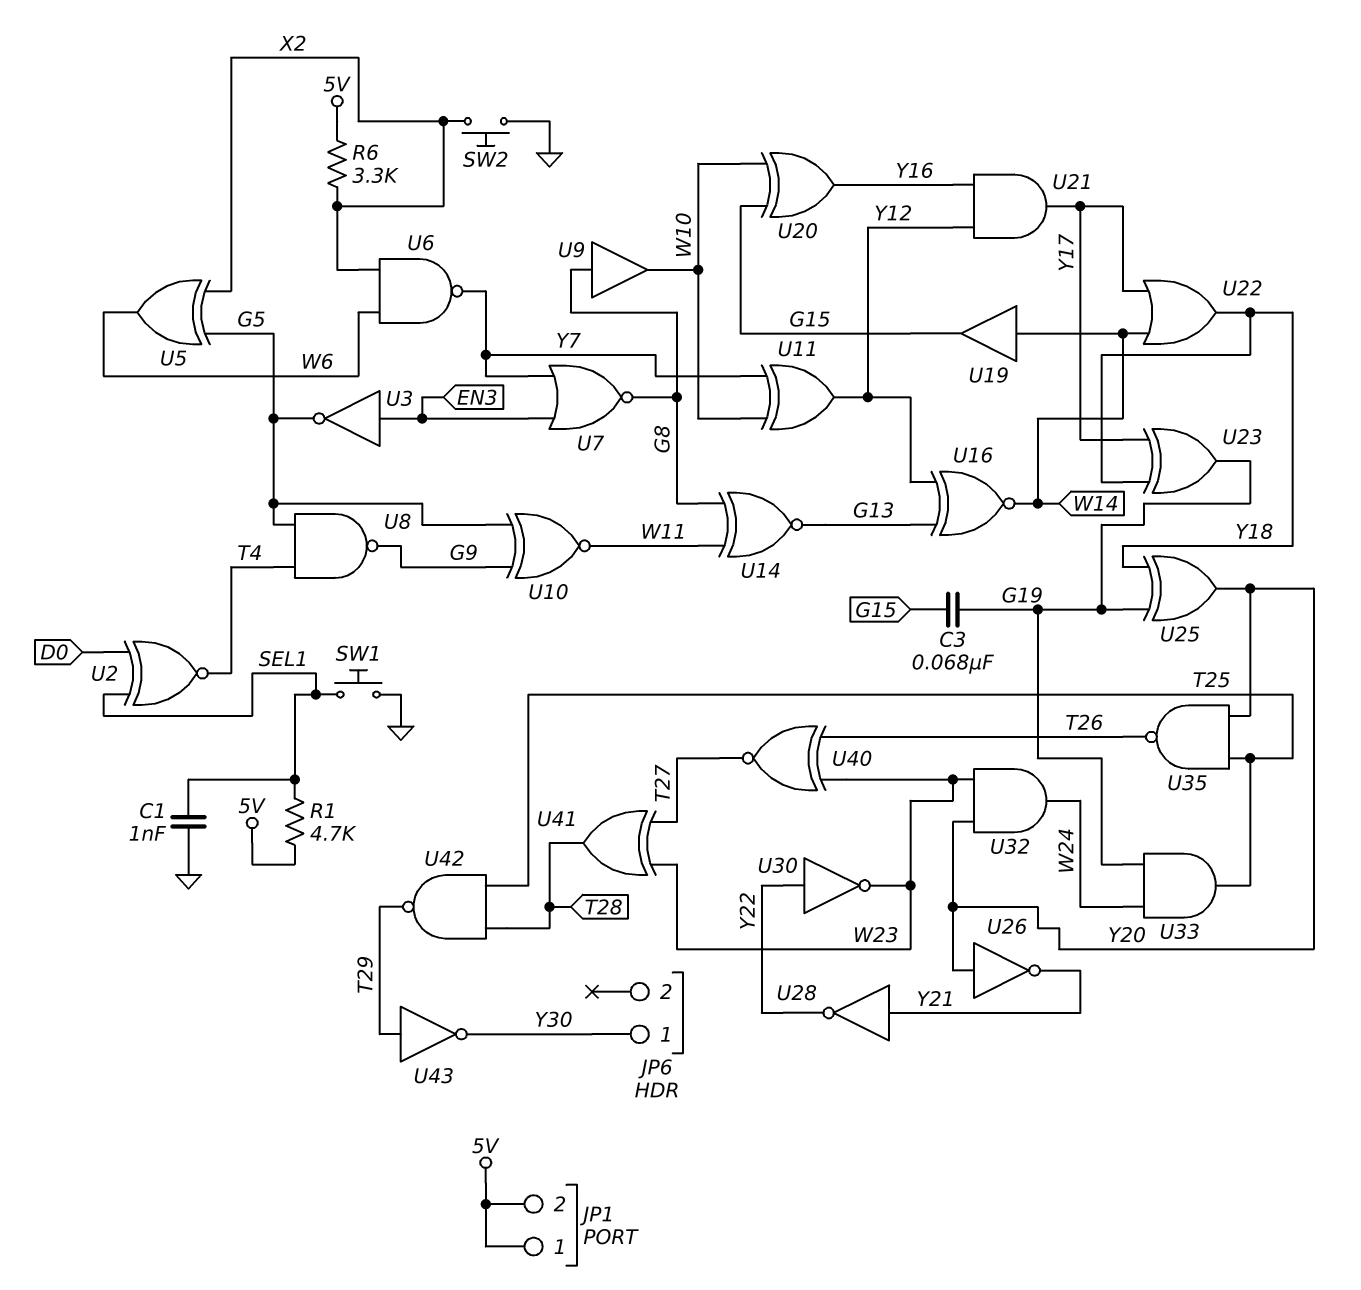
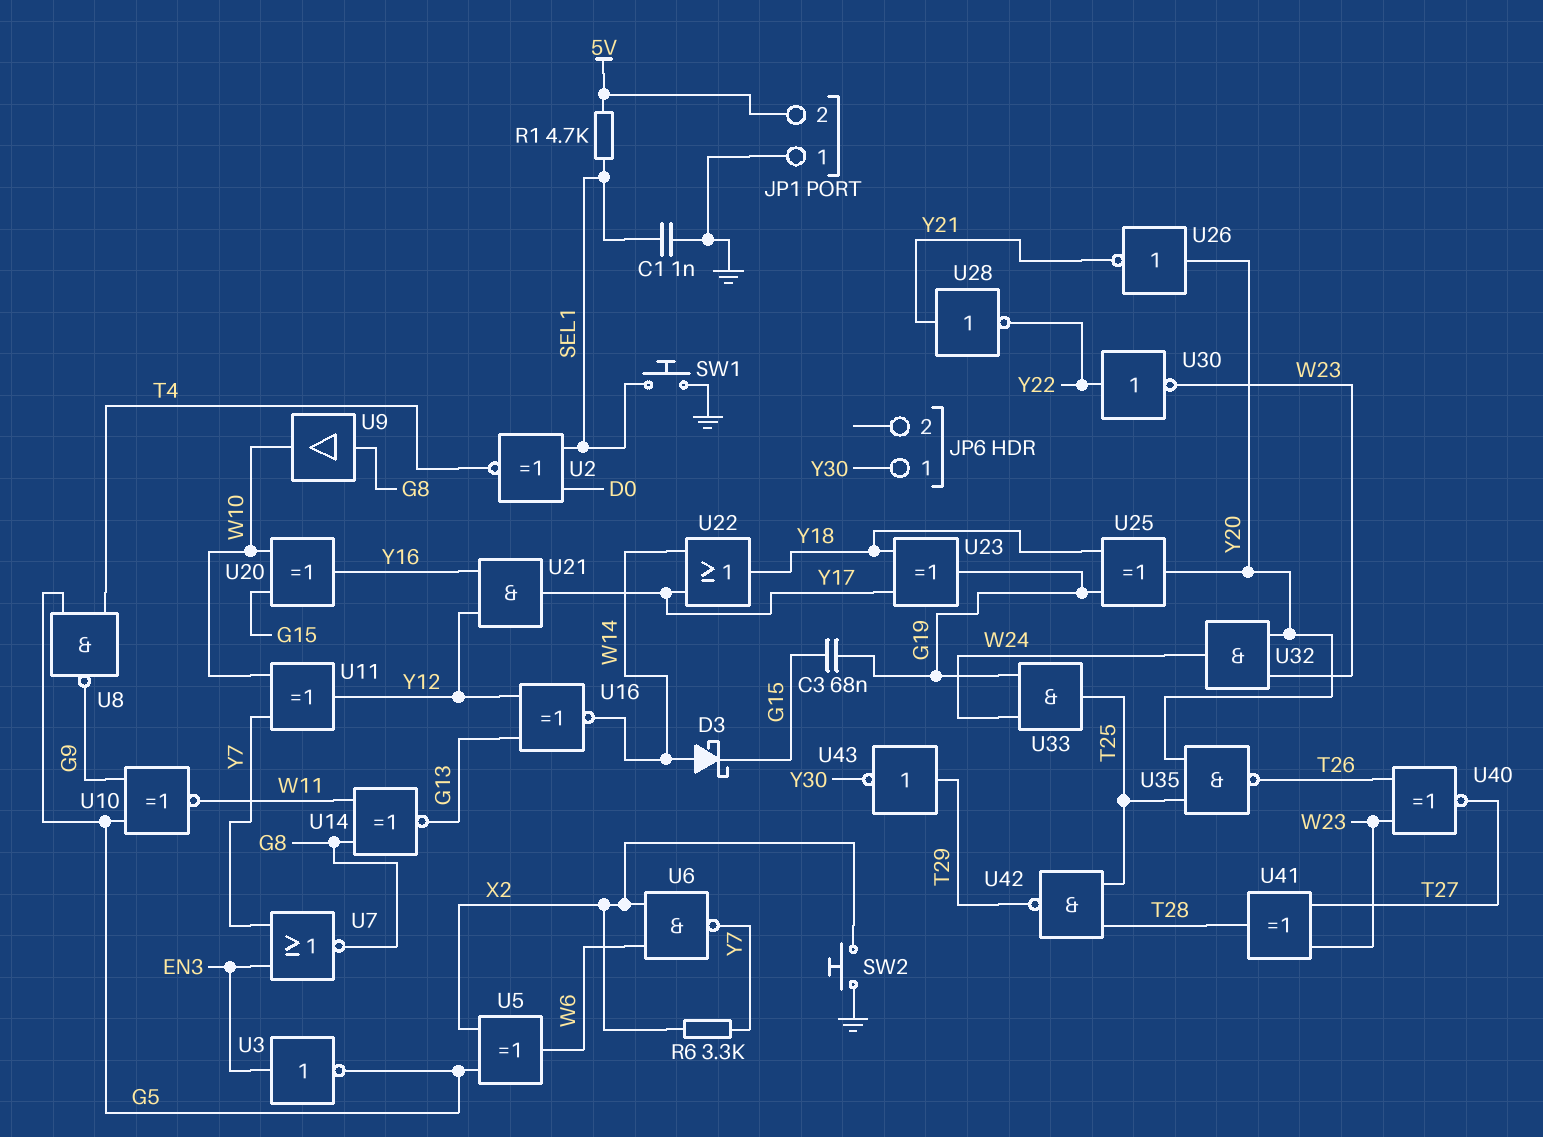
D3: none -> schottky (A W14, K G15)
JP1 pin 1: 5V -> GND
R6: 3.3k (5V, X2) -> 3.3k (X2, Y7)
U19: buffer (in W14, out G15) -> none

